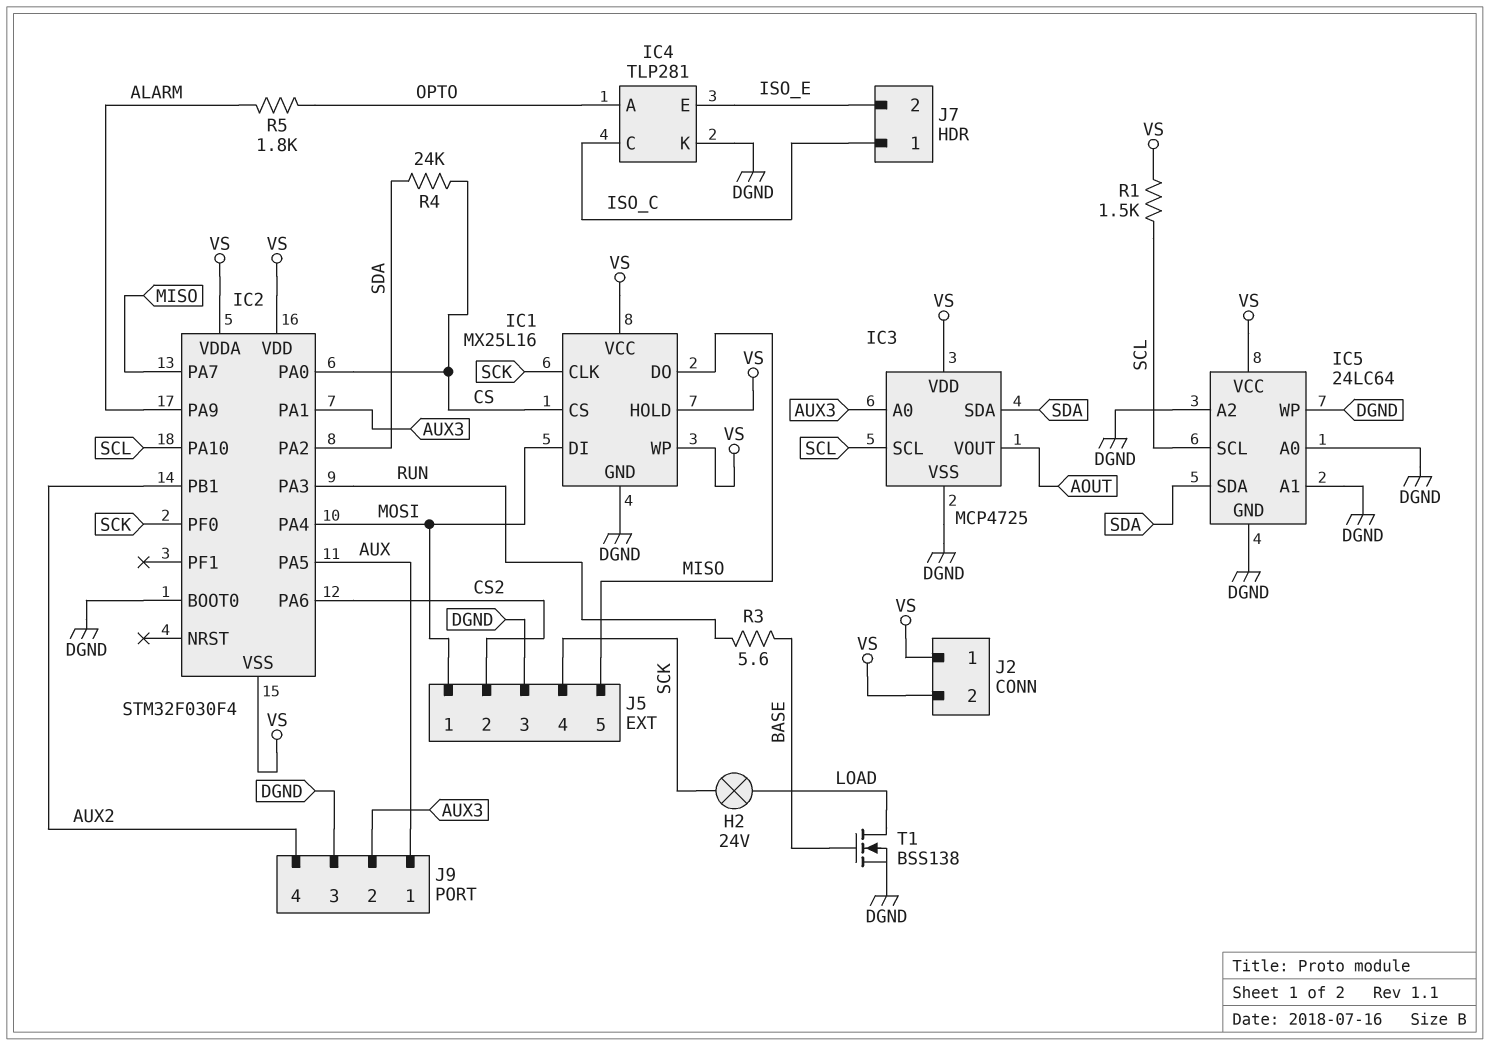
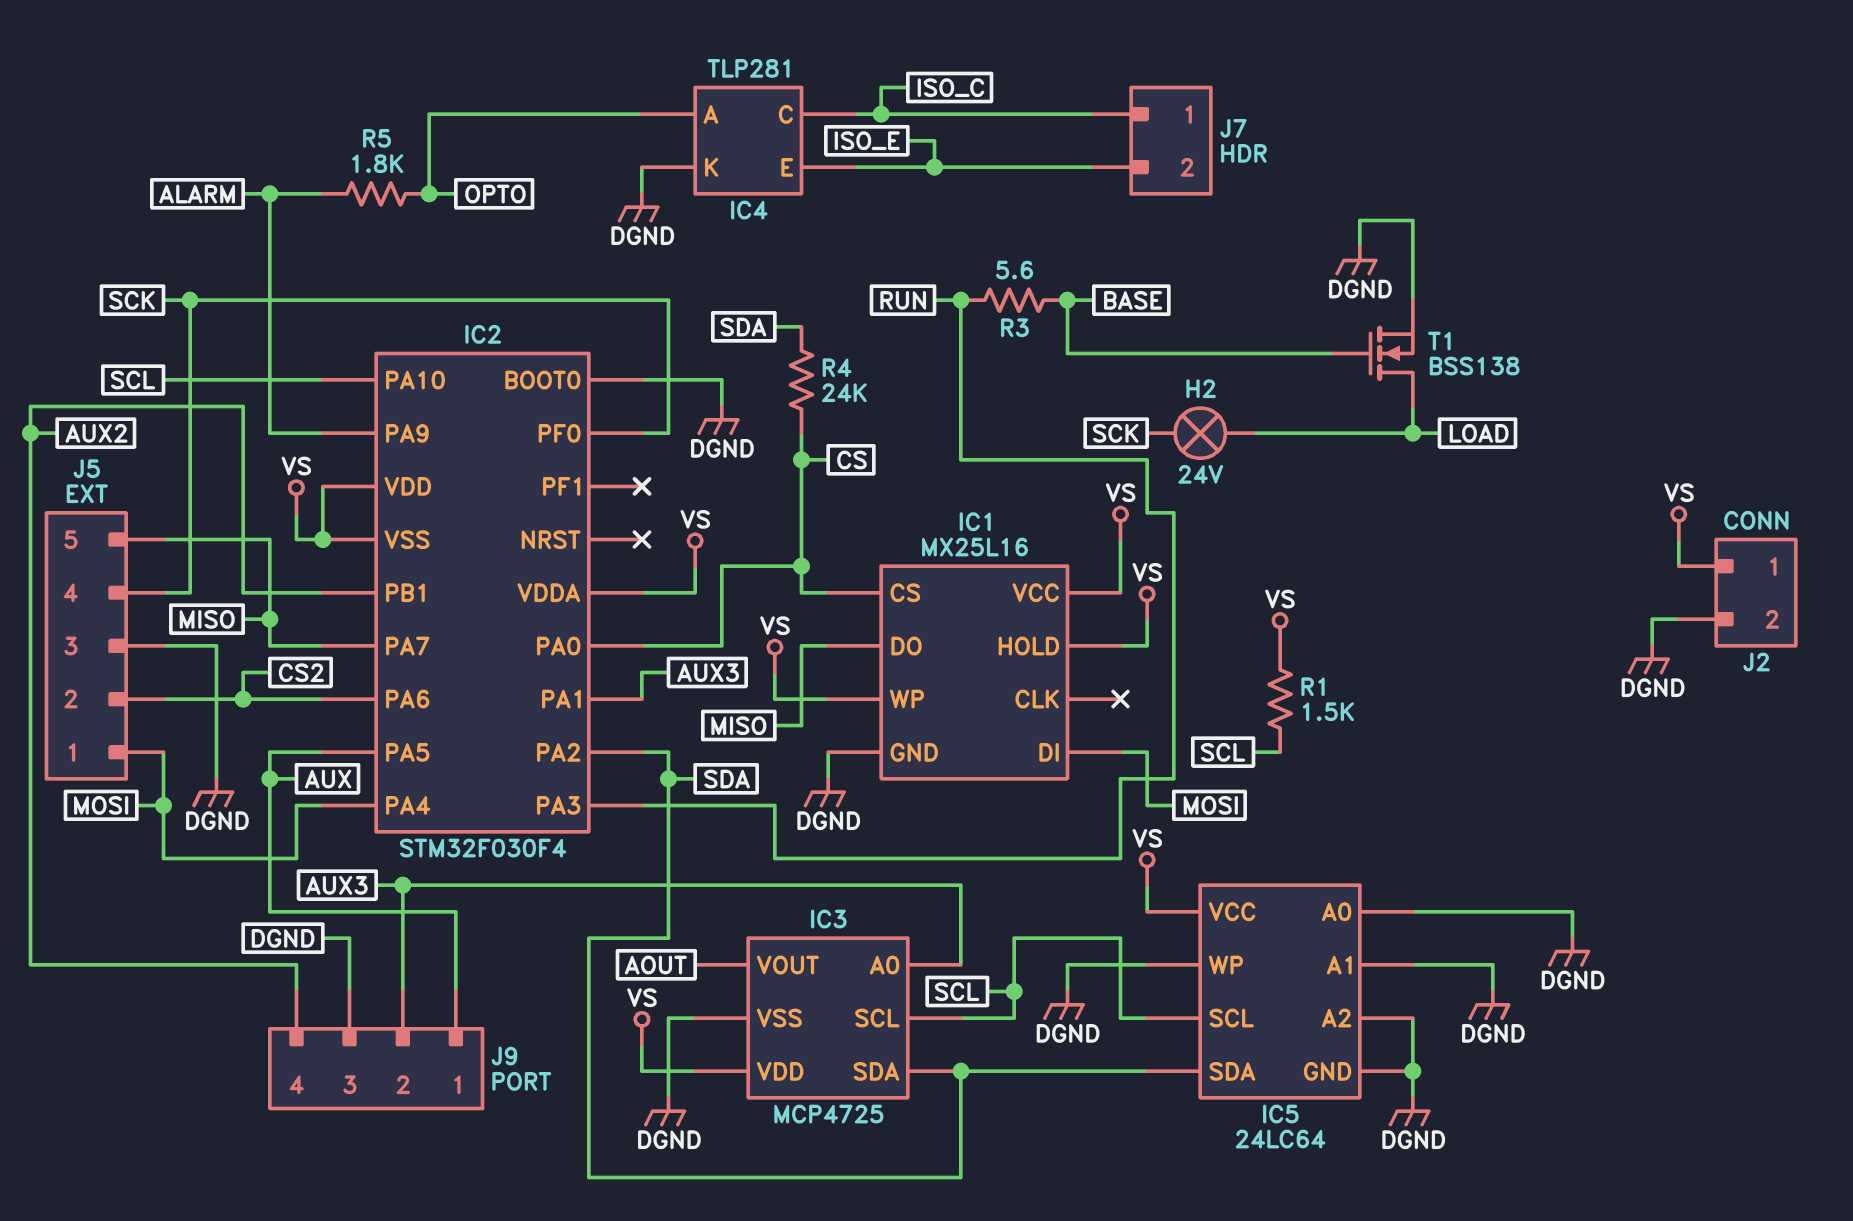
IC1 pin CLK: SCK -> none
J2 pin 2: VS -> DGND

